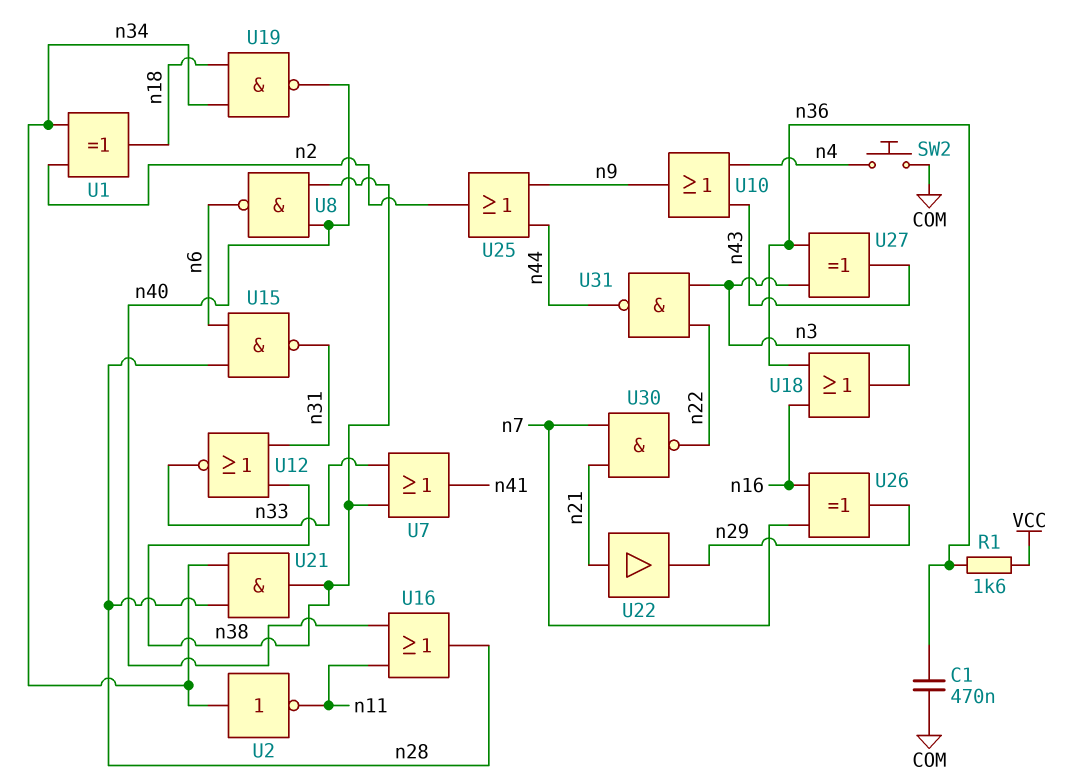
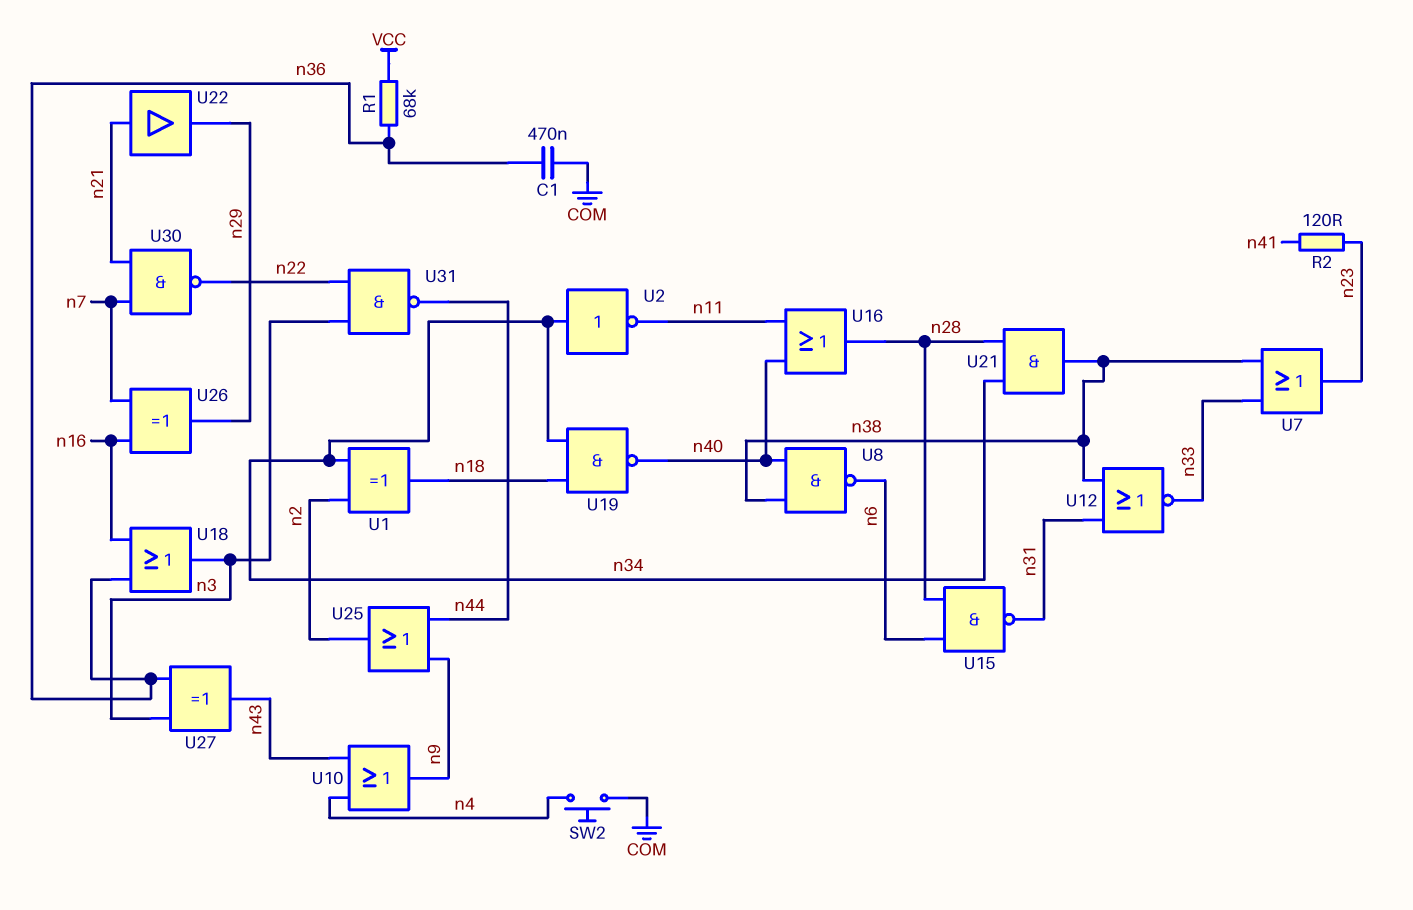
R1: 1.6k (VCC, n36) -> 68k (VCC, n36)
R2: none -> 120 (n23, n41)
U7: OR (in n33, in n38, out n41) -> OR (in n33, in n38, out n23)

